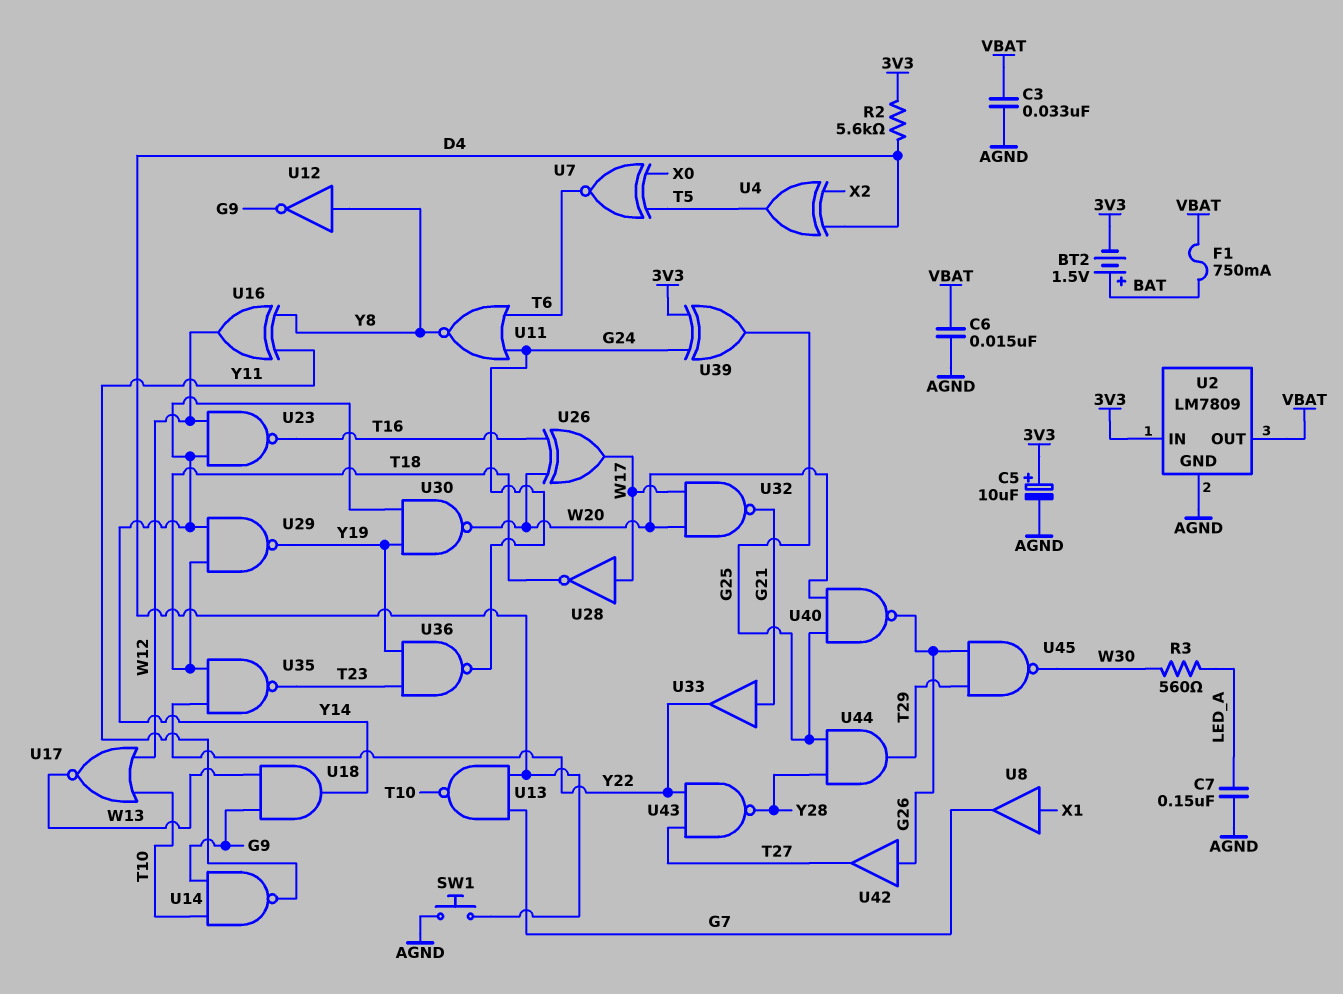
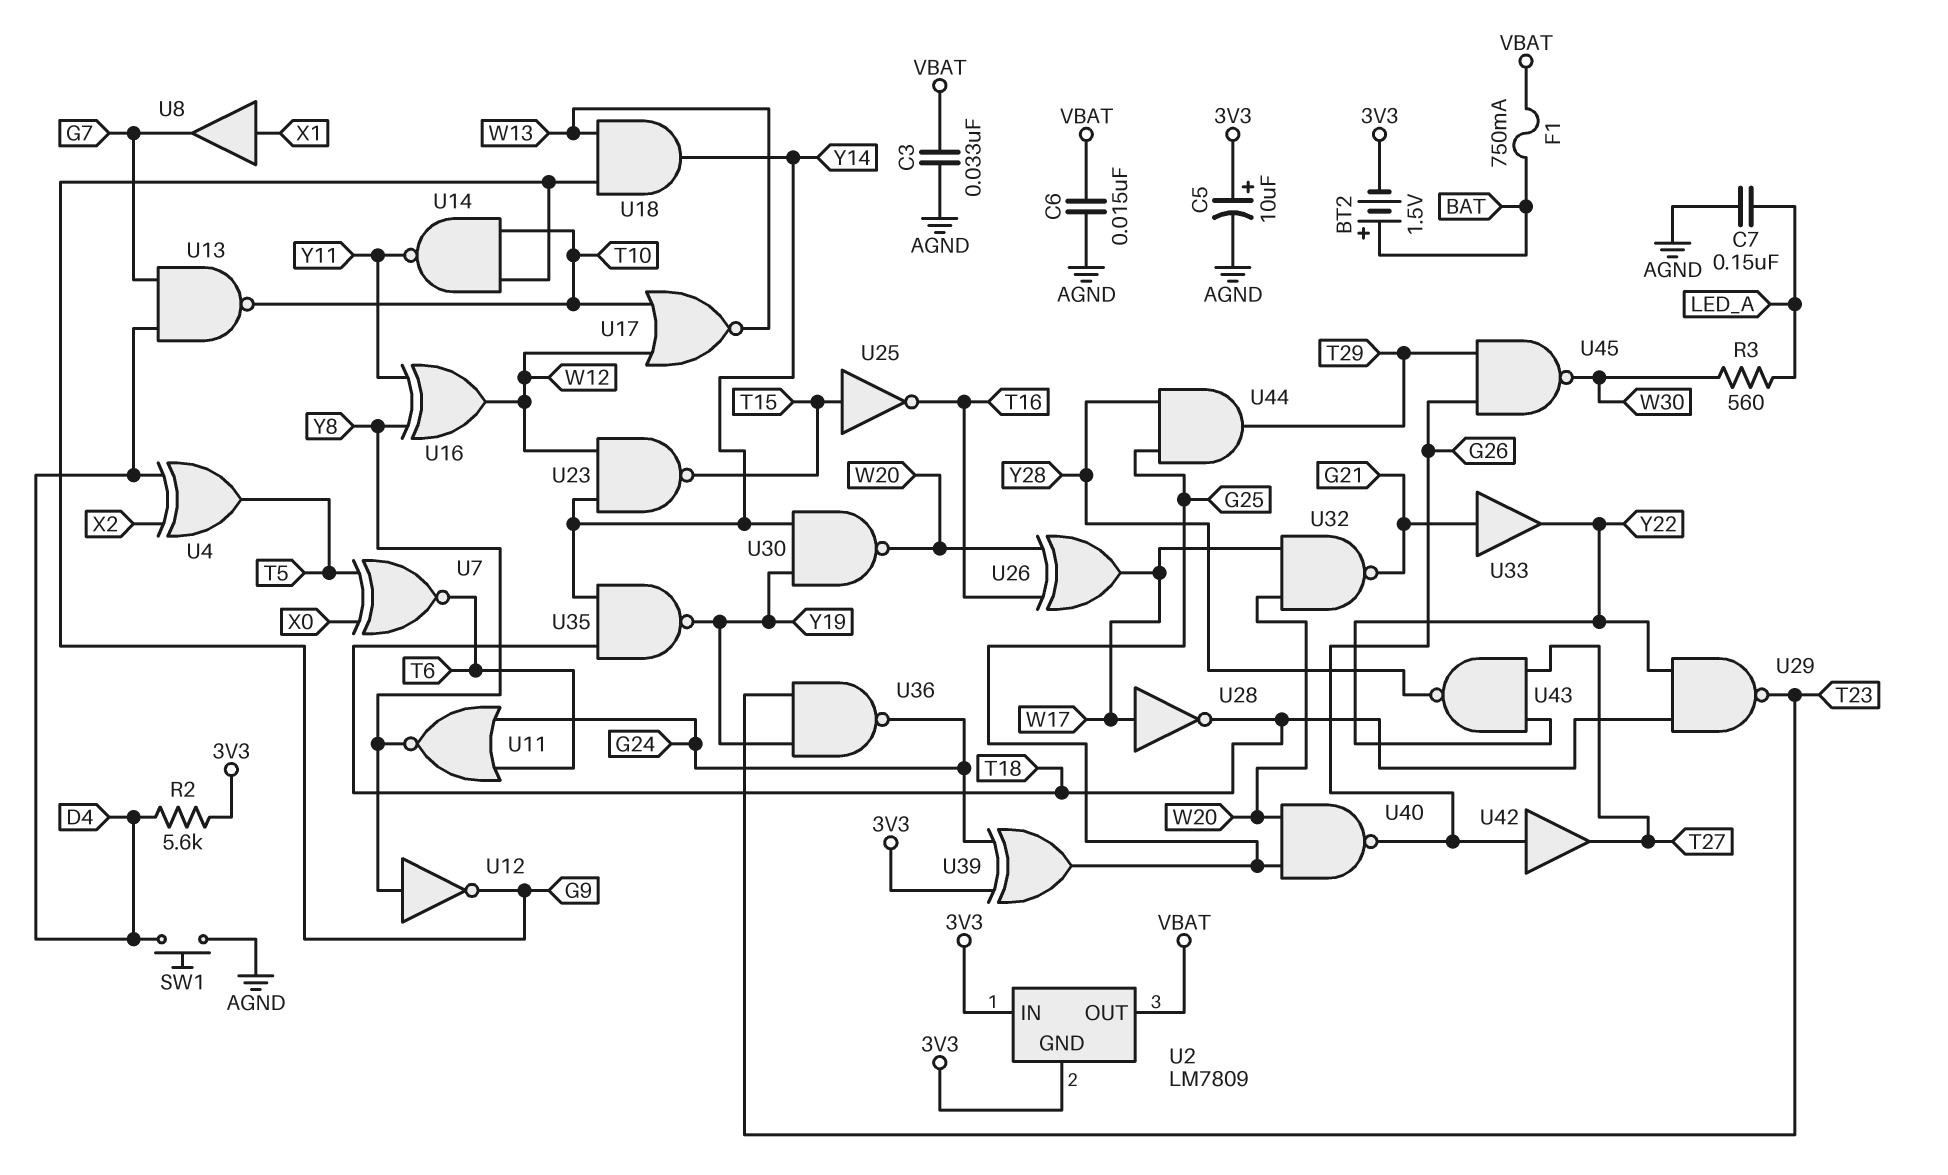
U2 pin GND: AGND -> 3V3
U23: NAND (in W12, in Y14, out T16) -> NAND (in W12, in Y14, out T15)
U25: none -> NOT (in T15, out T16)
U29: NAND (in T18, in Y14, out Y19) -> NAND (in T18, in Y22, out T23)
U35: NAND (in T18, in Y22, out T23) -> NAND (in T18, in Y14, out Y19)

